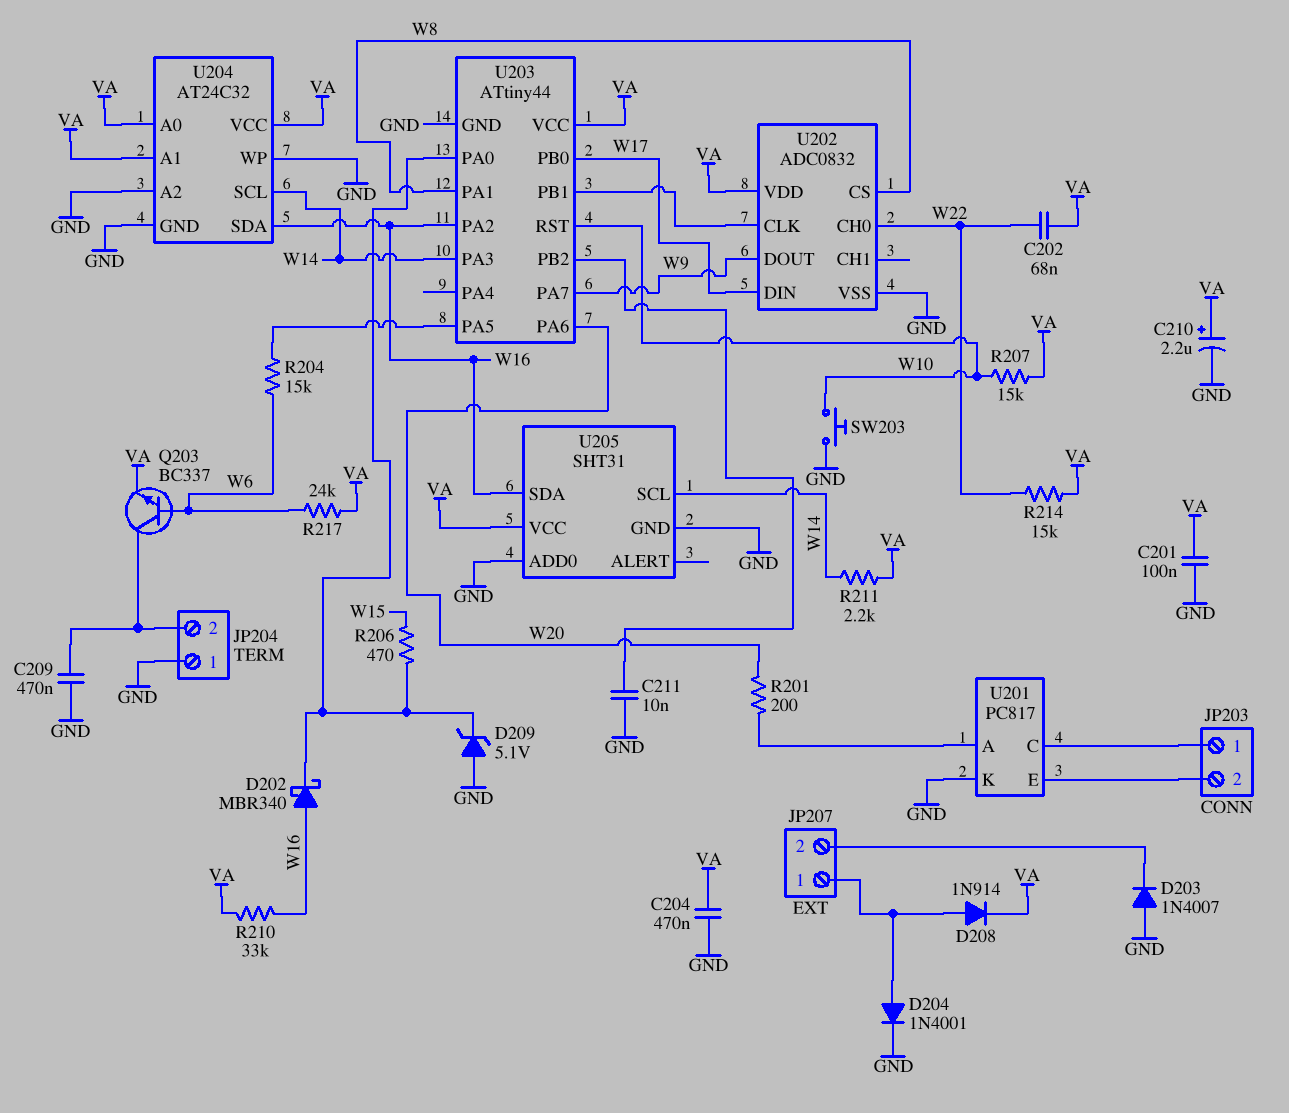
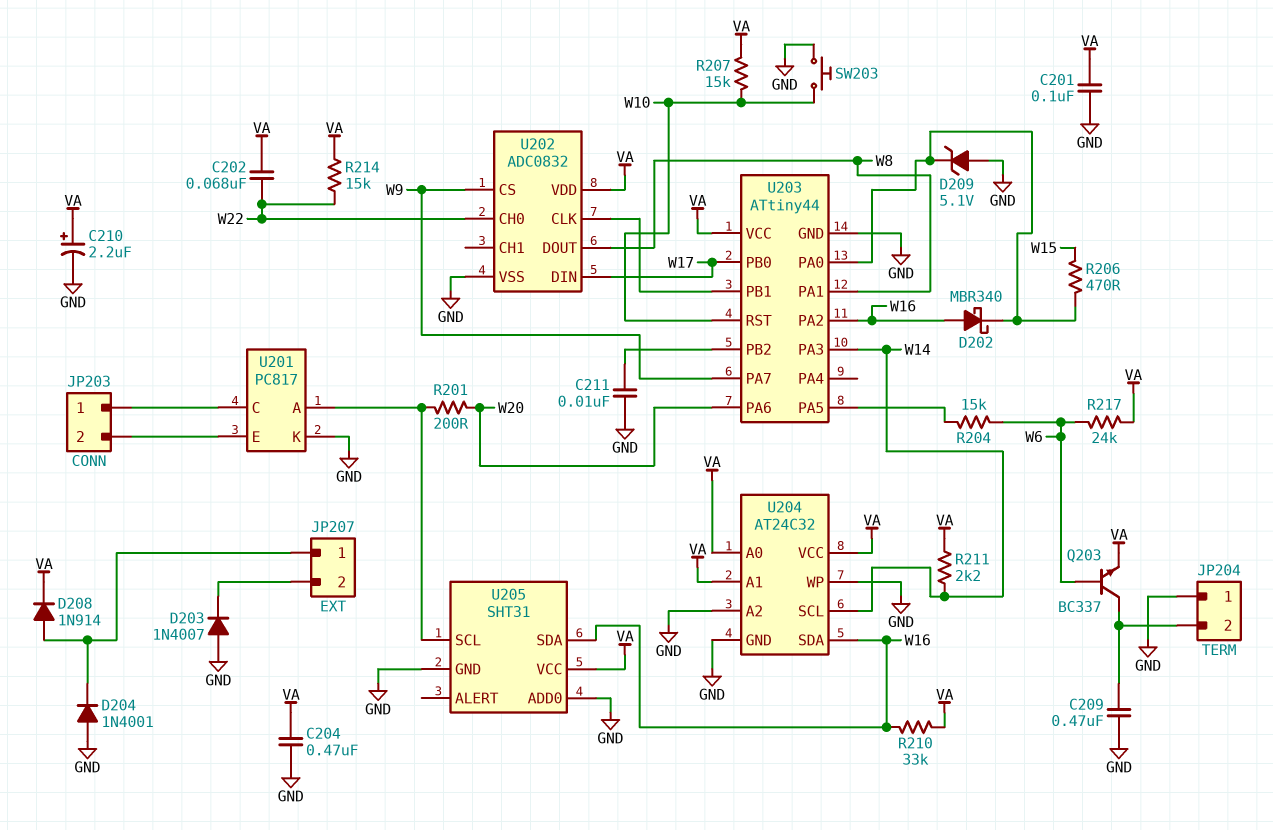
D204: diode 1N4001 (A JP207/1, K GND) -> diode 1N4001 (A GND, K JP207/1)
U202 pin CS: W8 -> W9
U202 pin DOUT: W9 -> W8
U205 pin SCL: W14 -> U201/A

